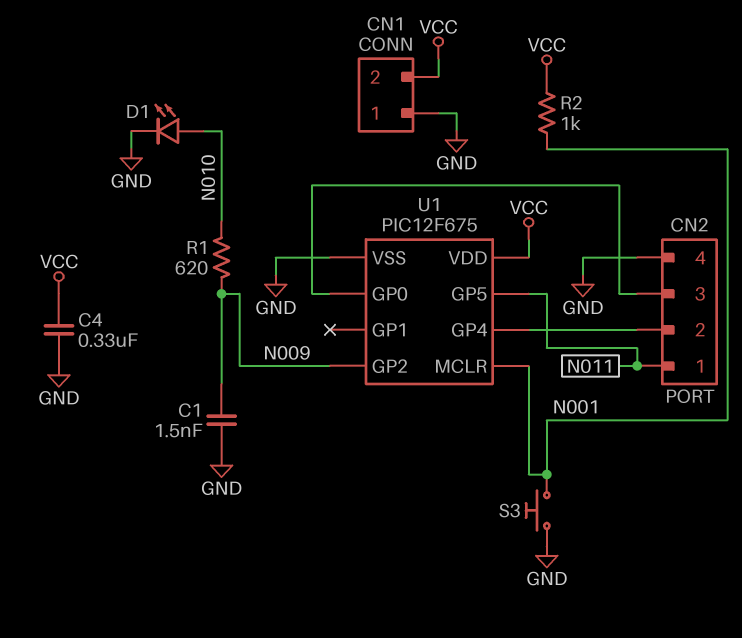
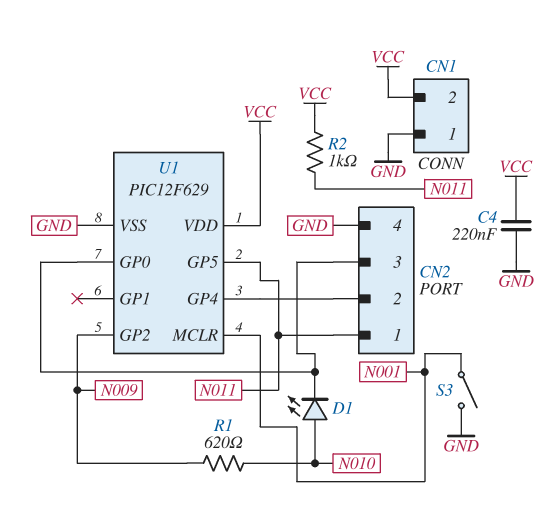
C1: 1.5nF (GND, N009) -> none
C4: 330nF (GND, VCC) -> 220nF (GND, VCC)
D1: LED (A N010, K GND) -> LED (A N010, K CN2/3)
R2: 1k (N001, VCC) -> 1k (N011, VCC)
S3: button (GND, N001) -> switch (GND, N001)
U1: PIC12F675 -> PIC12F629

